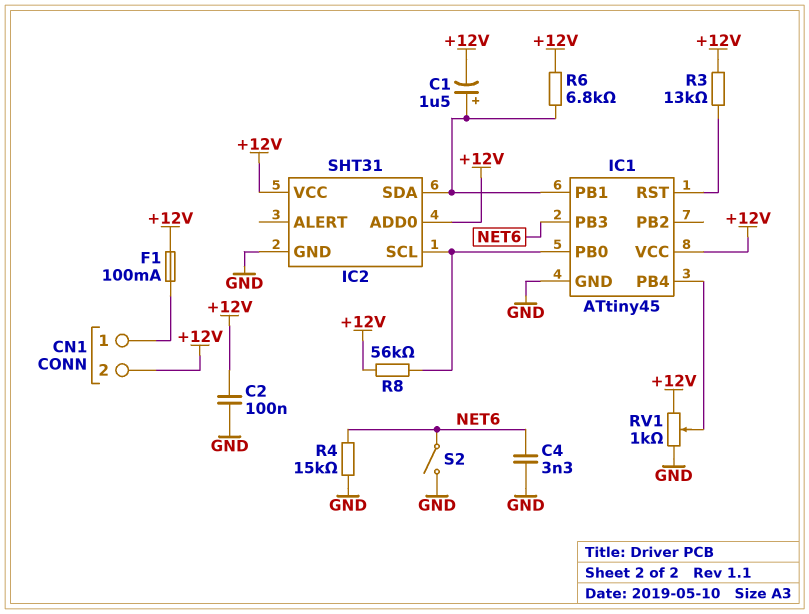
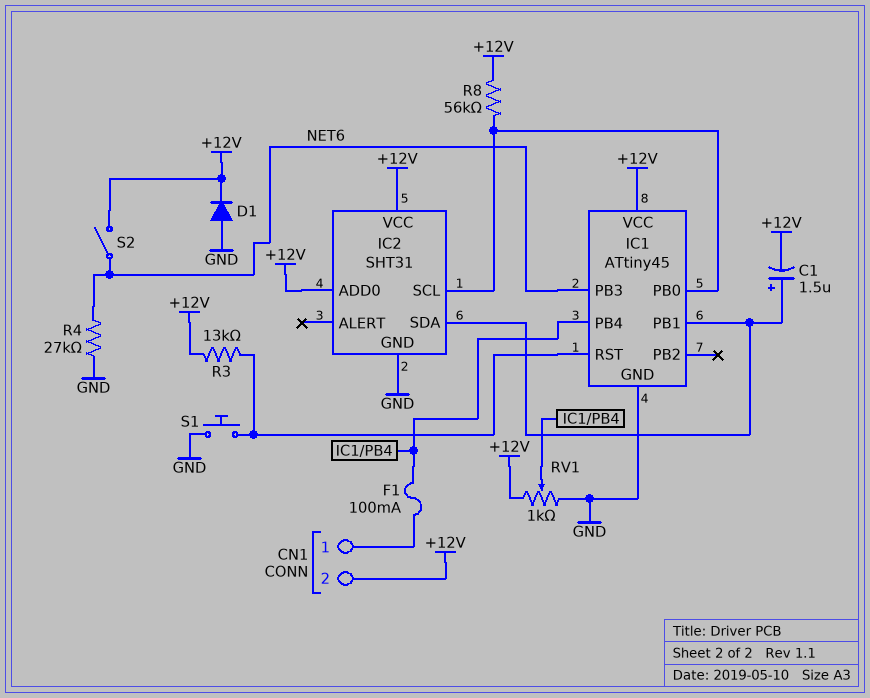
C2: 100nF (+12V, GND) -> none
C4: 3.3nF (GND, NET6) -> none
D1: none -> diode (A GND, K +12V)
F1: 100mA (+12V, CN1/1) -> 100mA (CN1/1, IC1/PB4)
R4: 15k (GND, NET6) -> 27k (GND, NET6)
R6: 6.8k (+12V, IC1/PB1) -> none
S1: none -> button (GND, IC1/RST)
S2: switch (GND, NET6) -> switch (+12V, NET6)

